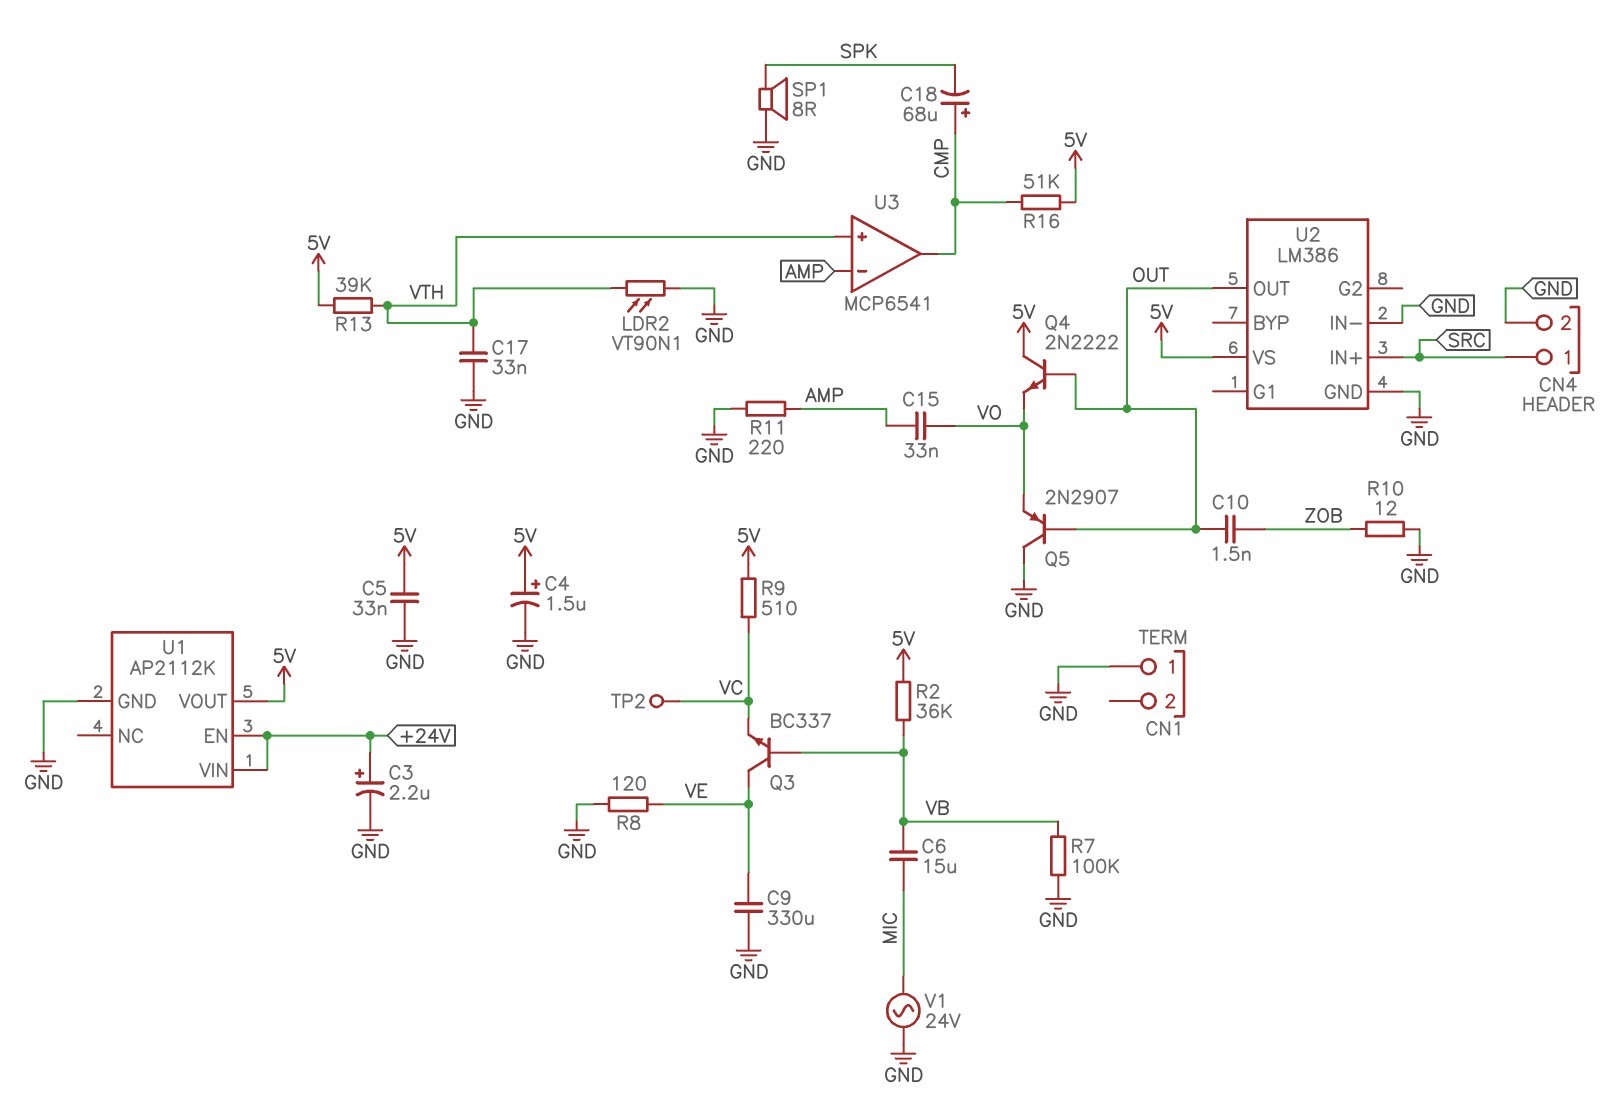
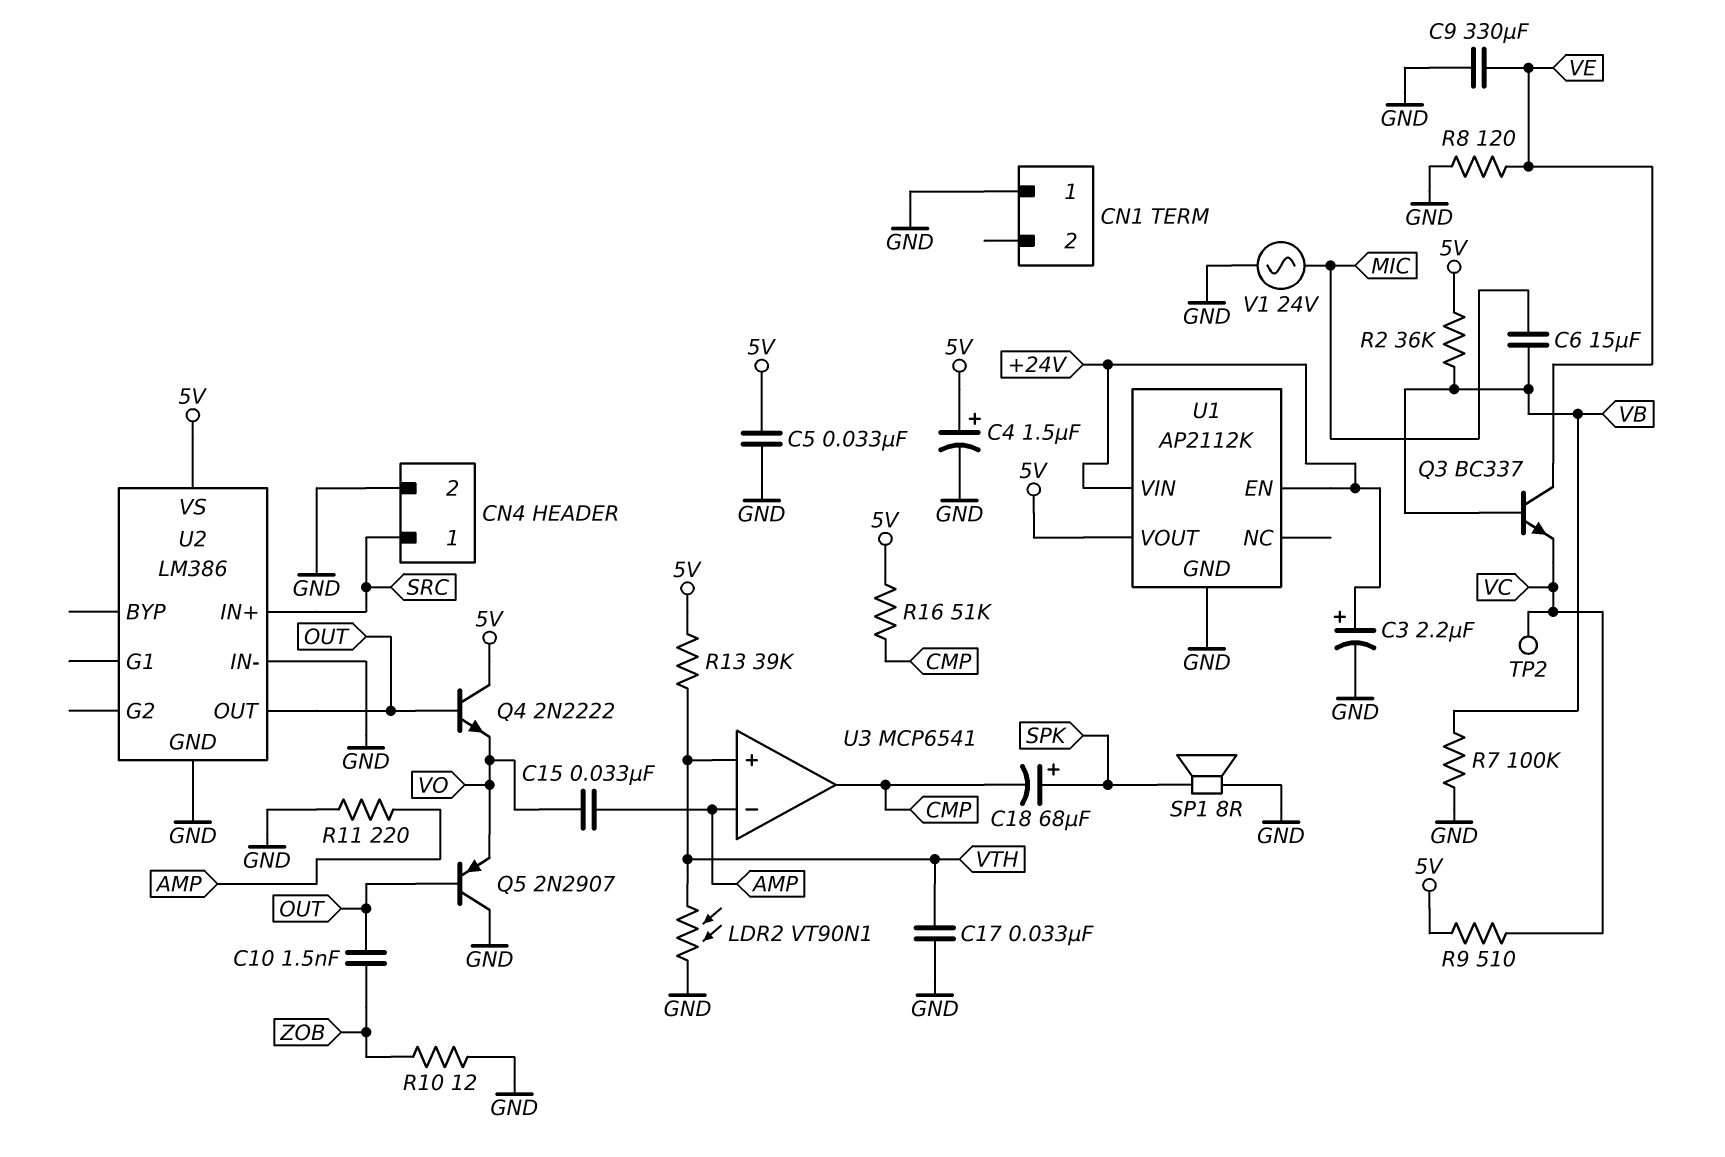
C18: 68uF (plus CMP, minus SPK) -> 68uF (plus SPK, minus CMP)

